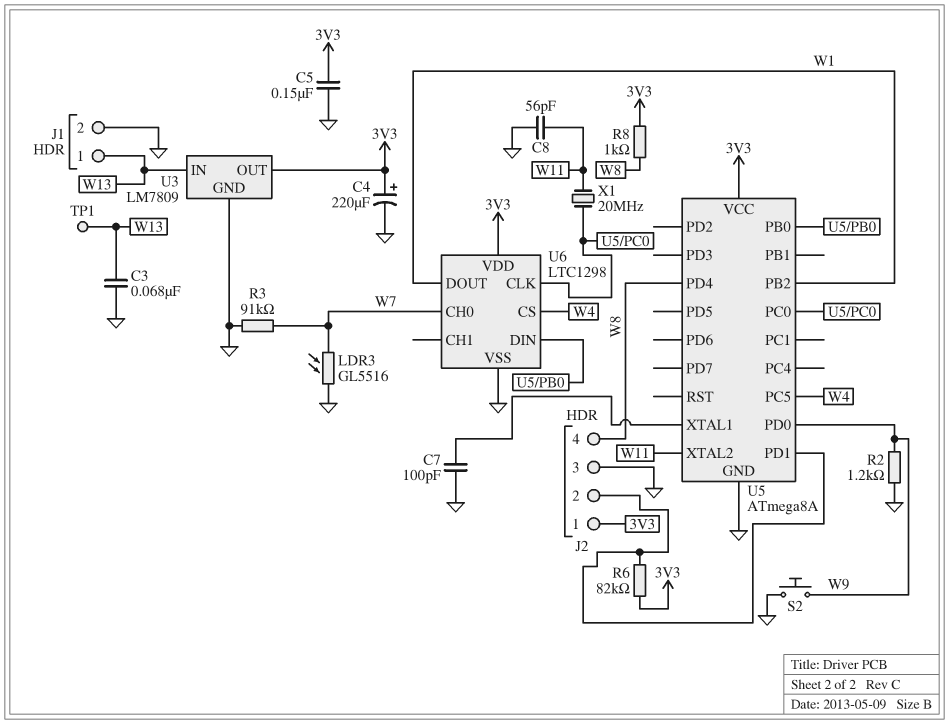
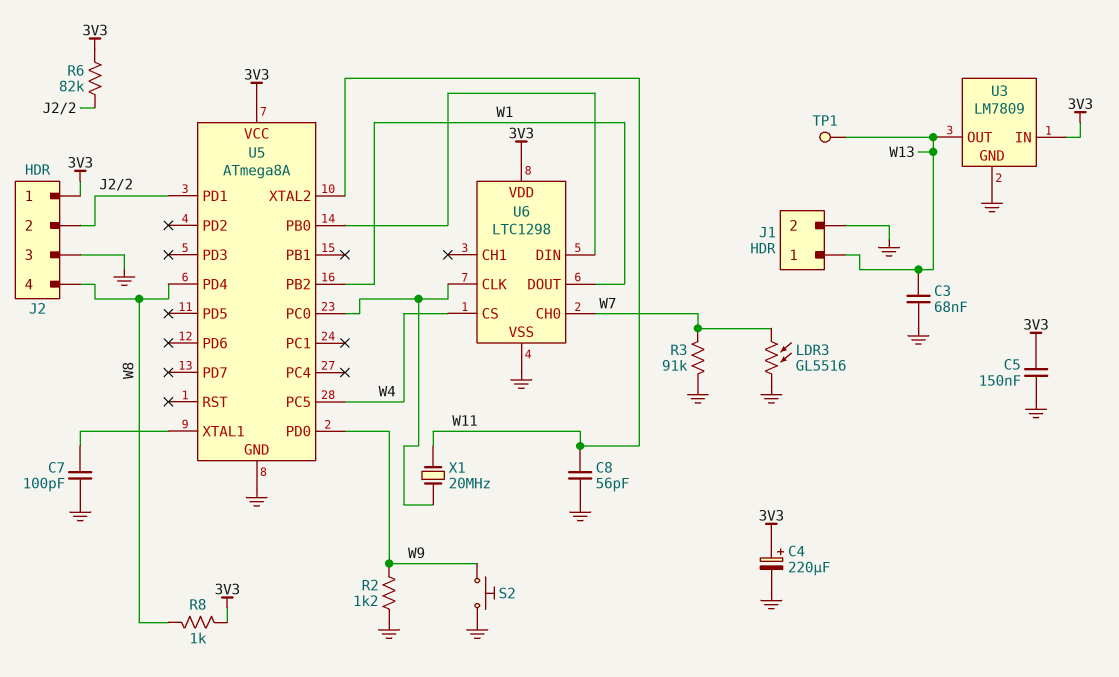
U3 pin IN: W13 -> 3V3
U3 pin OUT: 3V3 -> W13

